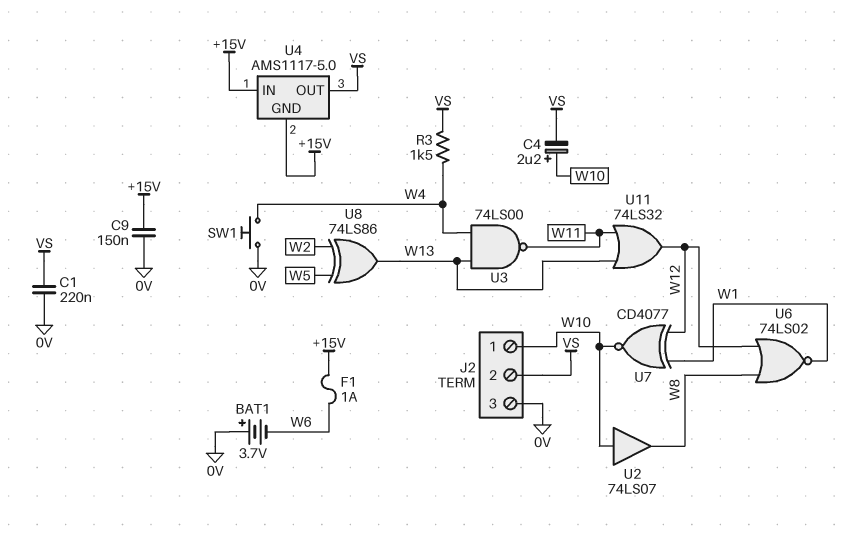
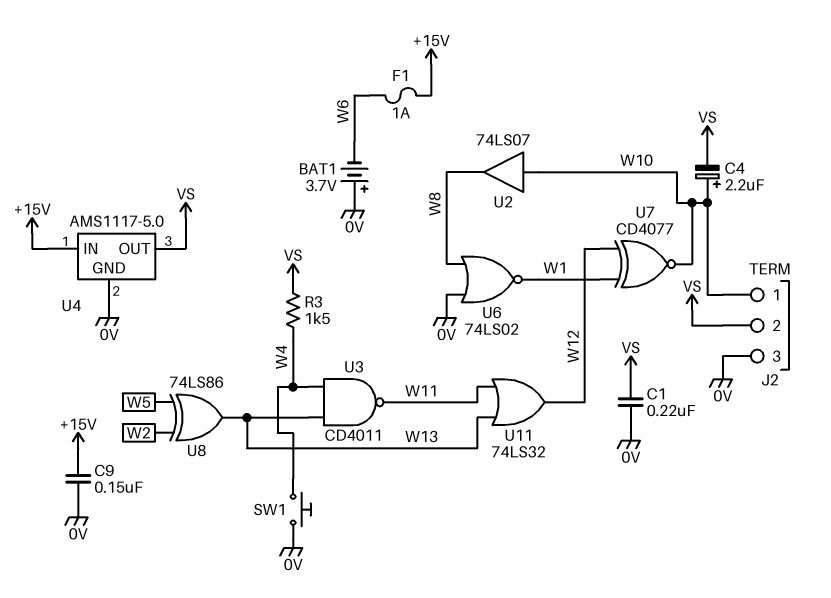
U3: NAND 74LS00 (in W4, in W13, out W11) -> NAND CD4011 (in W4, in W13, out W11)
U4 pin GND: +15V -> 0V
U6: NOR 74LS02 (in W8, in W12, out W1) -> NOR 74LS02 (in 0V, in W8, out W1)

